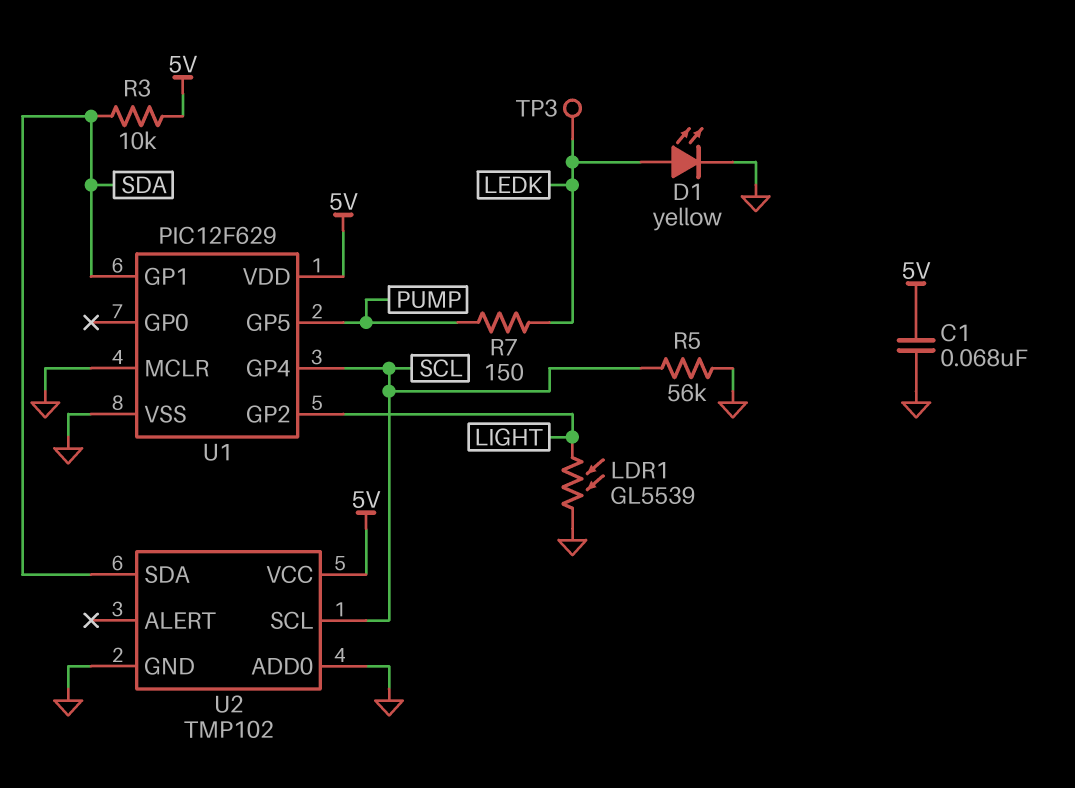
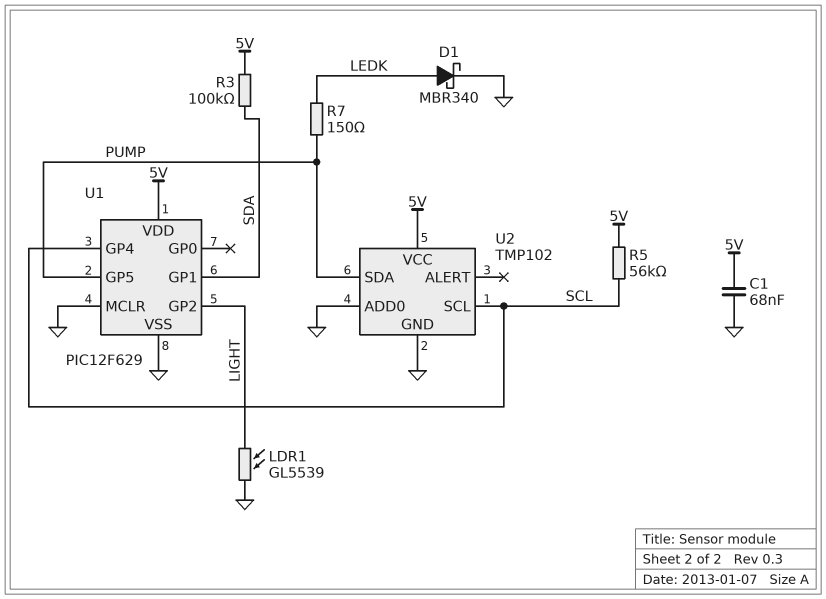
D1: LED yellow (A LEDK, K GND) -> schottky MBR340 (A LEDK, K GND)
R3: 10k (5V, SDA) -> 100k (5V, SDA)
R5: 56k (GND, SCL) -> 56k (5V, SCL)
TP3: test point (LEDK) -> none
U2 pin SDA: SDA -> PUMP

